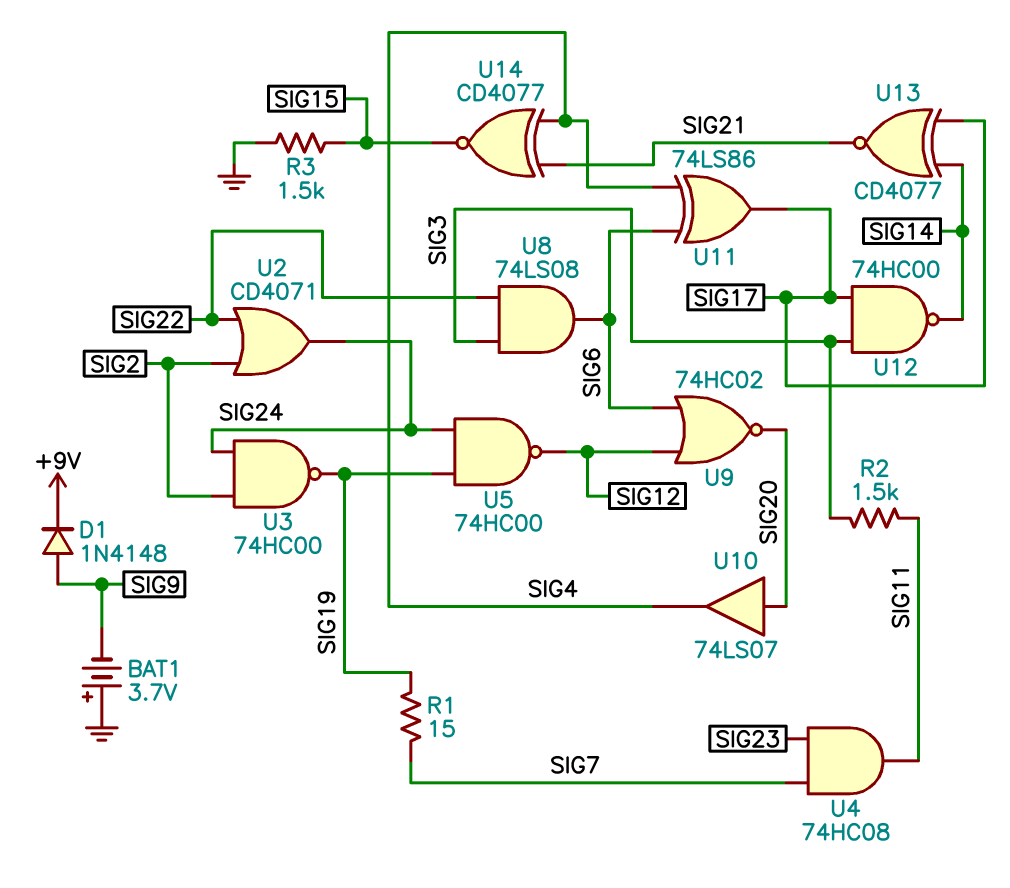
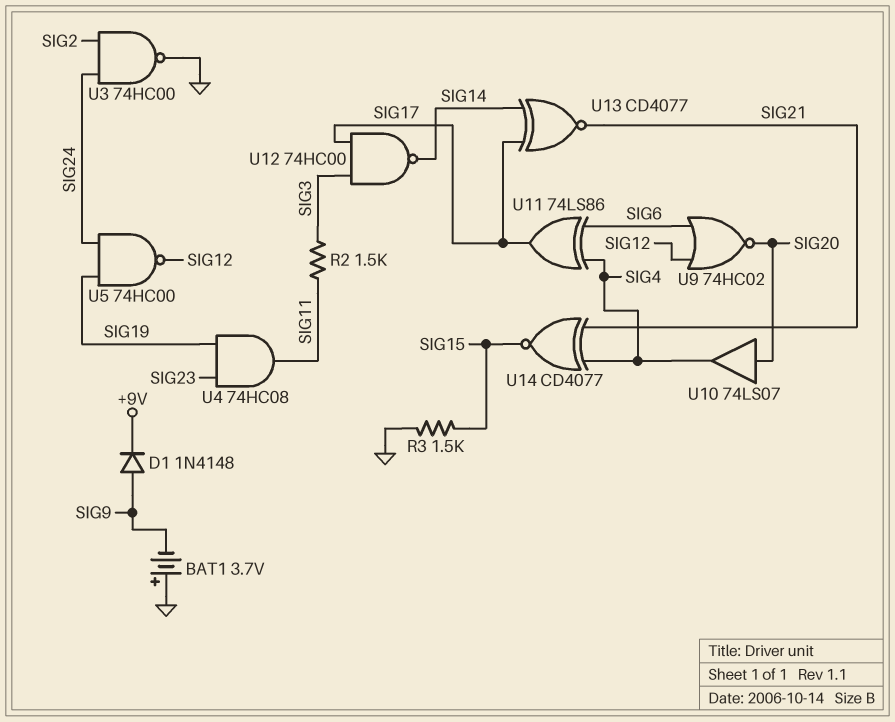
R1: 15 (SIG7, SIG19) -> none
U2: OR CD4071 (in SIG2, in SIG22, out SIG24) -> none
U3: NAND 74HC00 (in SIG2, in SIG24, out SIG19) -> NAND 74HC00 (in SIG2, in SIG24, out GND)
U4: AND 74HC08 (in SIG7, in SIG23, out SIG11) -> AND 74HC08 (in SIG19, in SIG23, out SIG11)
U8: AND 74LS08 (in SIG3, in SIG22, out SIG6) -> none

